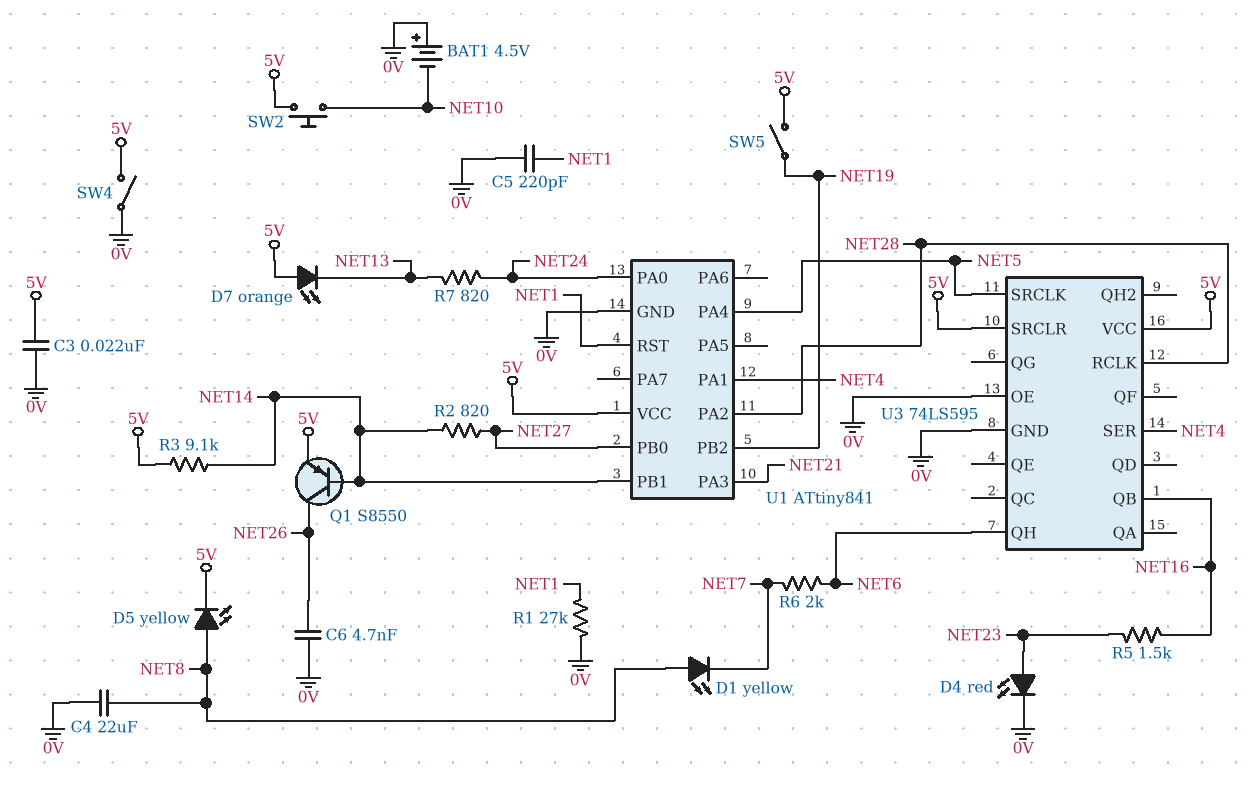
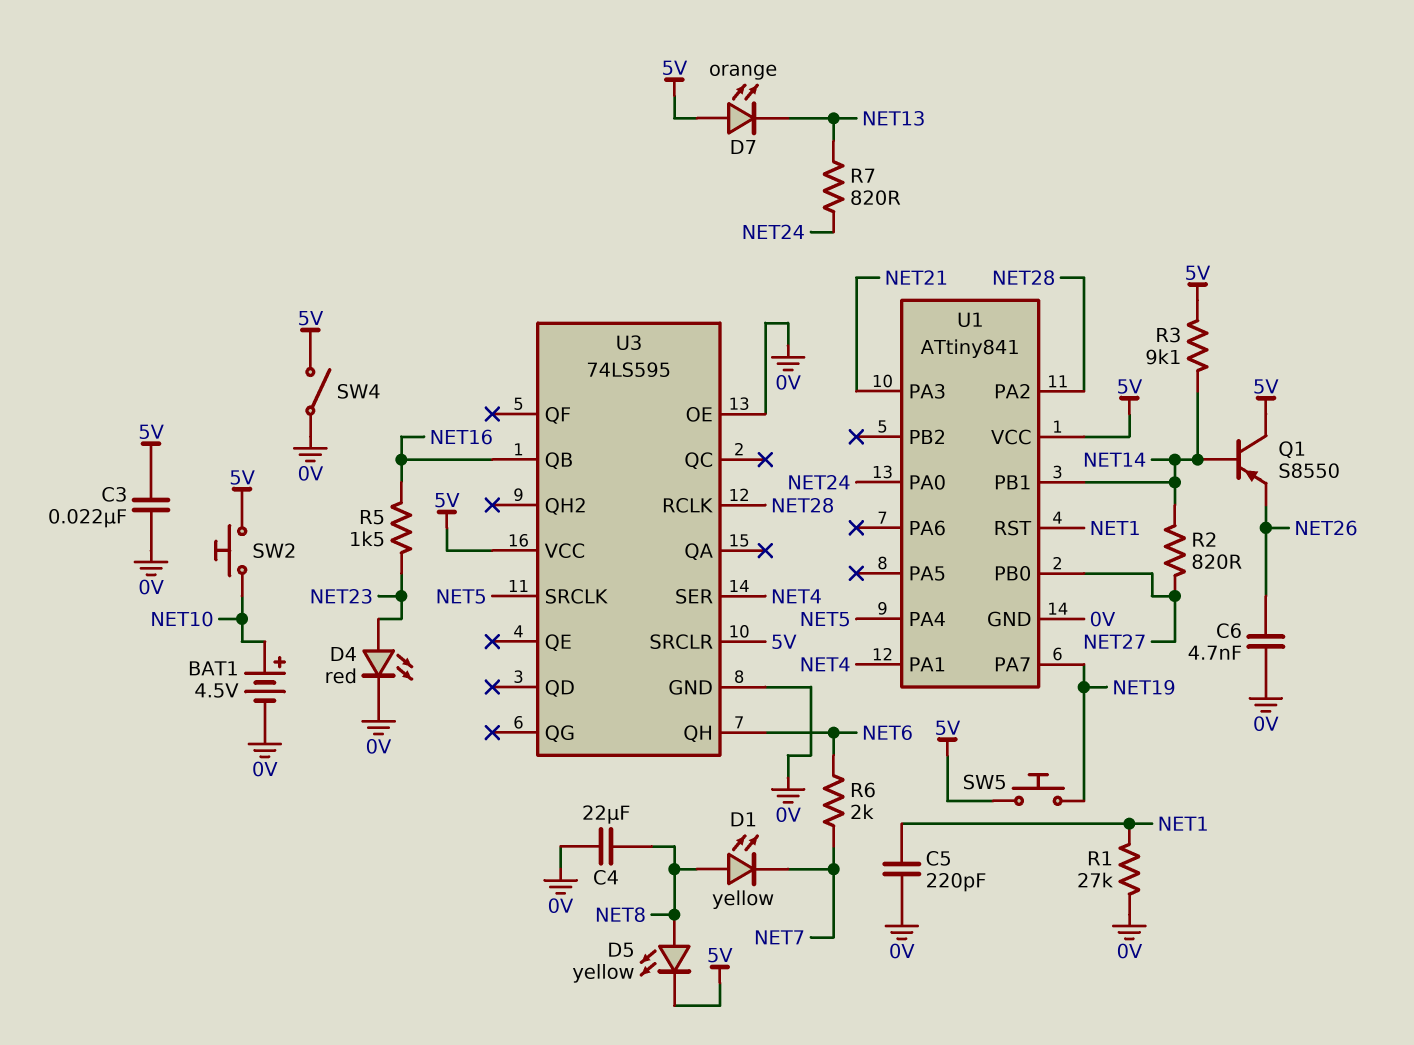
BAT1: 4.5V (plus 0V, minus NET10) -> 4.5V (plus NET10, minus 0V)
Q1: PNP S8550 (B NET14, C NET26, E 5V) -> PNP S8550 (B NET14, C 5V, E NET26)
SW5: switch (5V, NET19) -> button (5V, NET19)
U1 pin PA7: none -> NET19
U1 pin PB2: NET19 -> none

